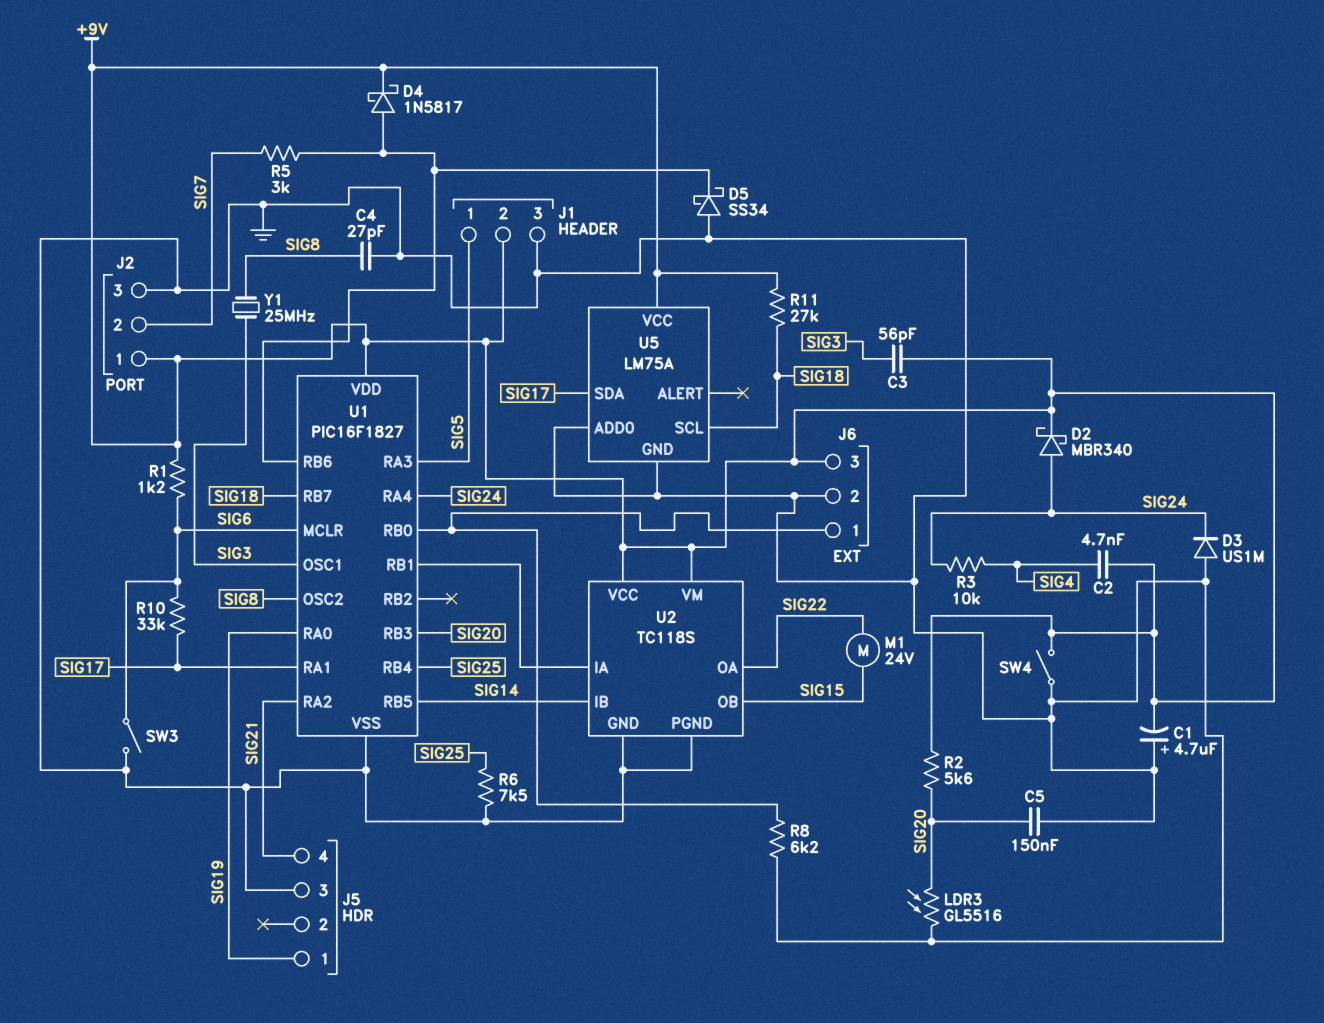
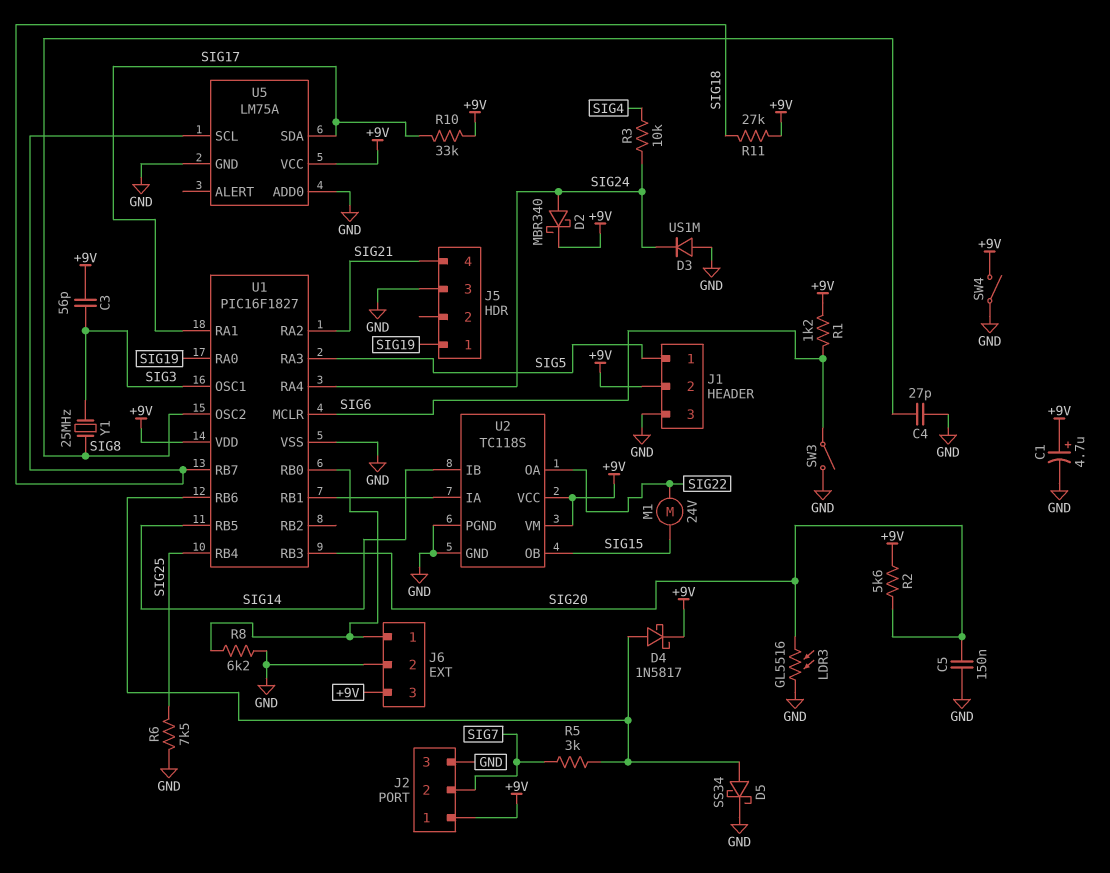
C1: 4.7uF (plus GND, minus +9V) -> 4.7uF (plus +9V, minus GND)
C2: 4.7nF (+9V, SIG4) -> none
D5: schottky SS34 (A GND, K U1/RB6) -> schottky SS34 (A U1/RB6, K GND)
R10: 33k (SIG6, SIG17) -> 33k (+9V, SIG17)

